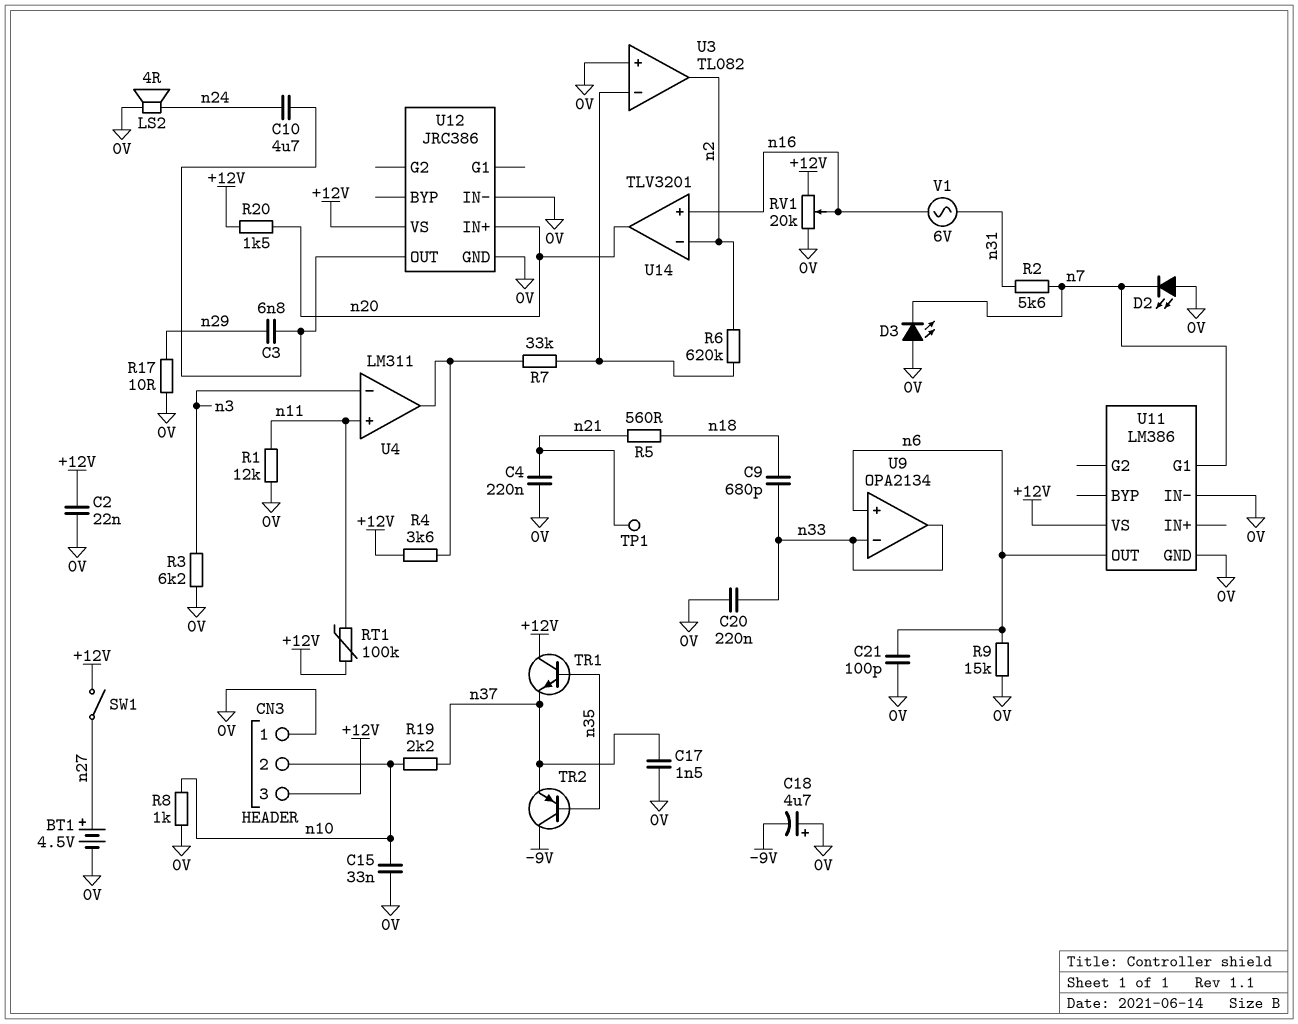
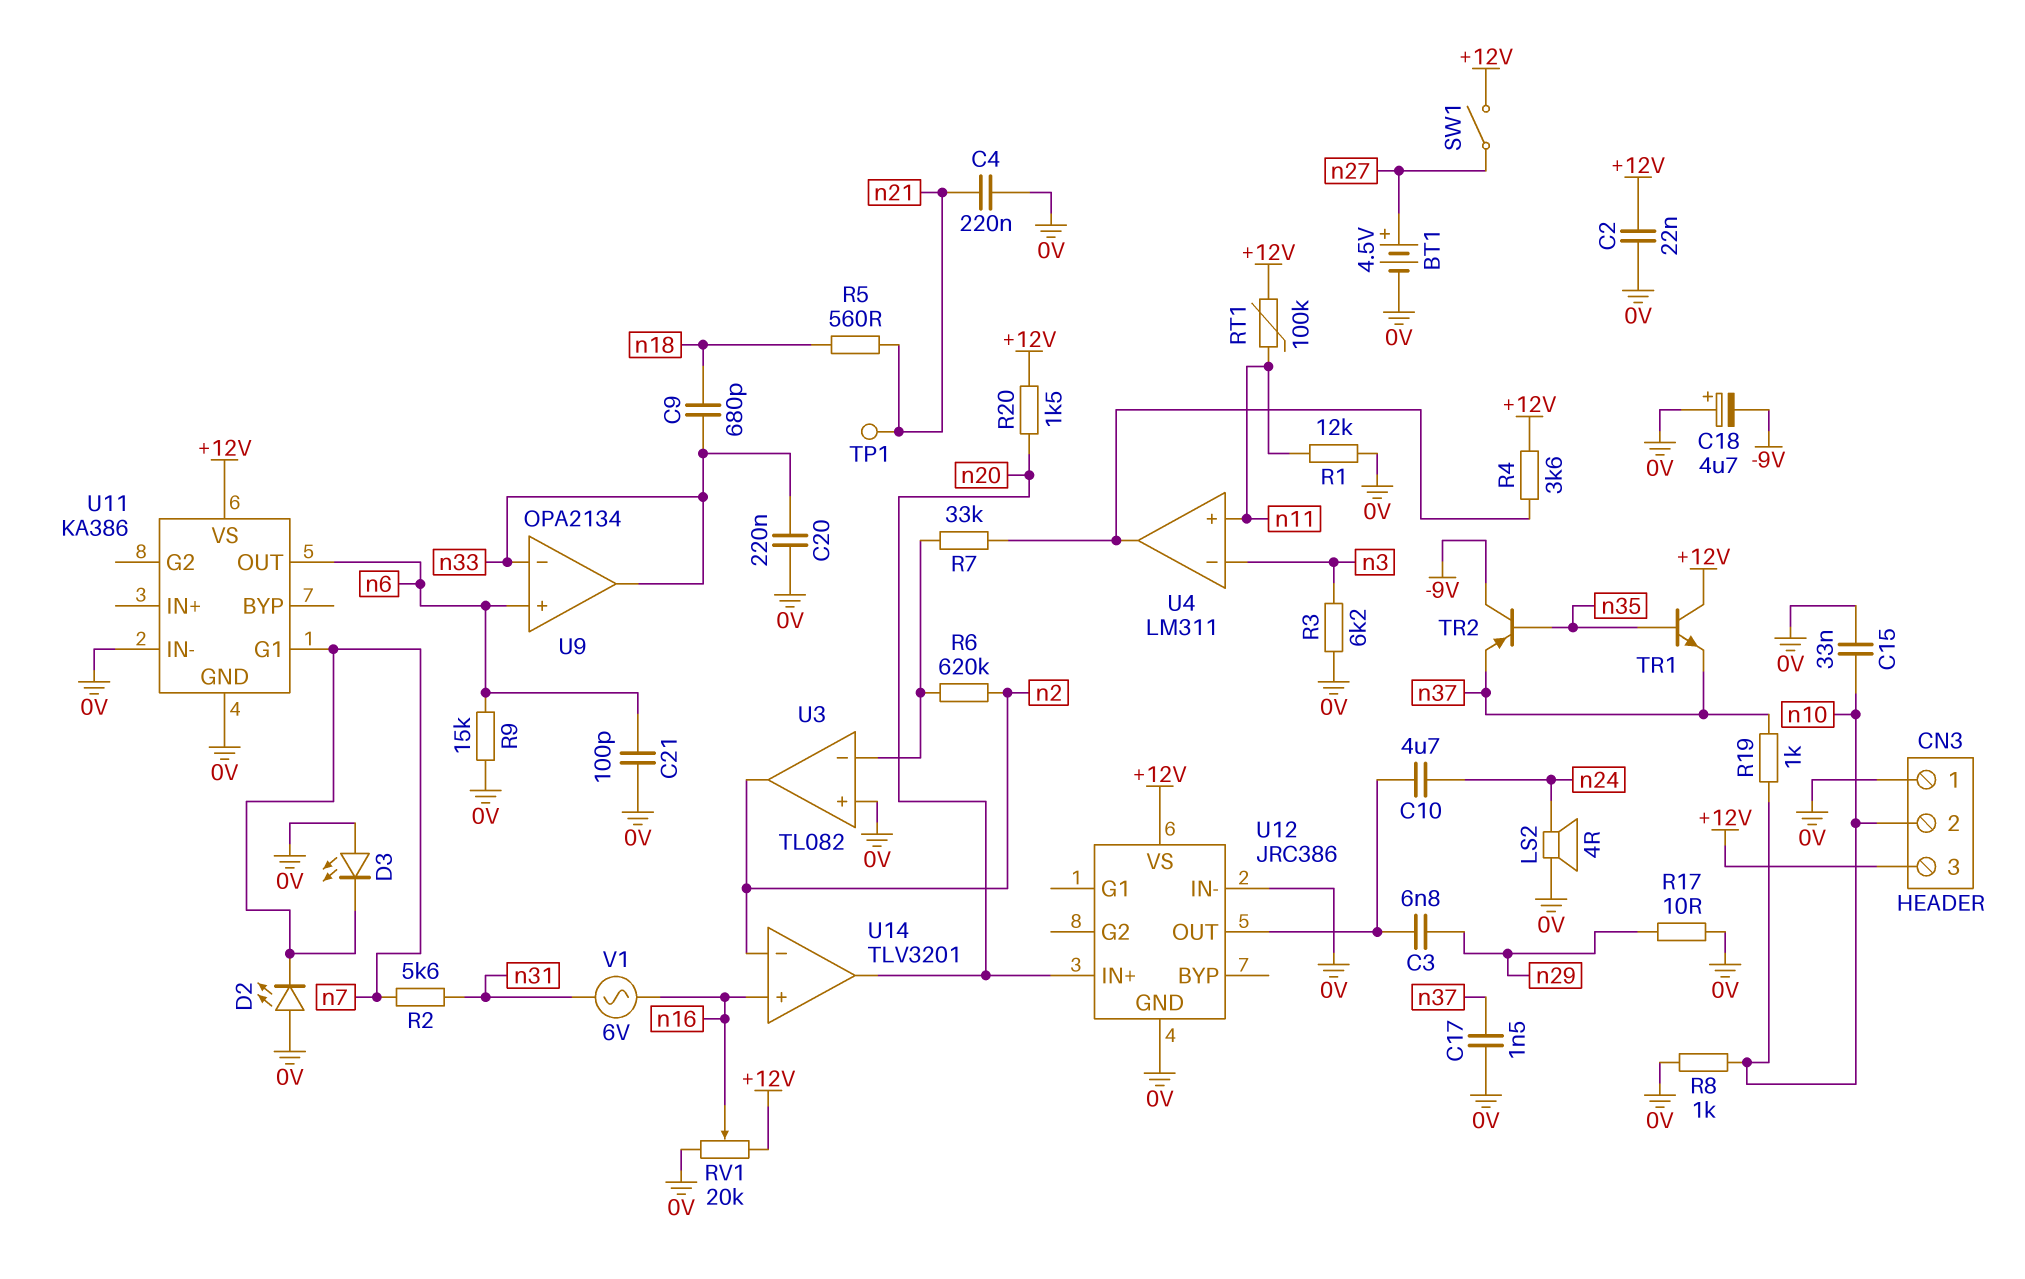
R19: 2.2k (n10, n37) -> 1k (n10, n37)
U11: LM386 -> KA386

